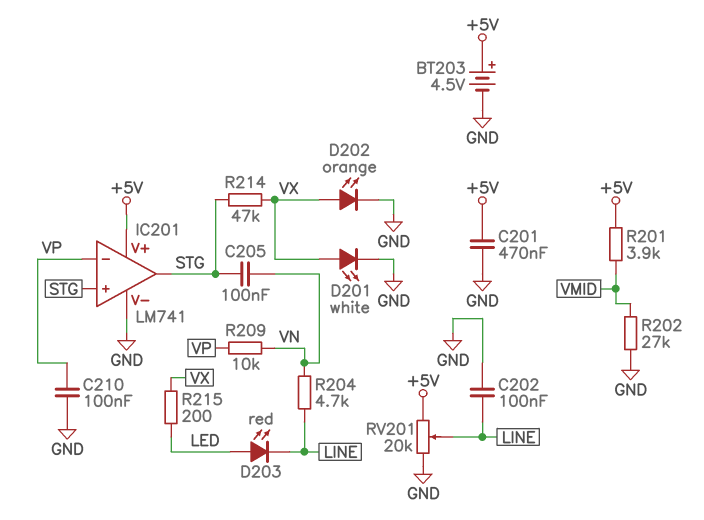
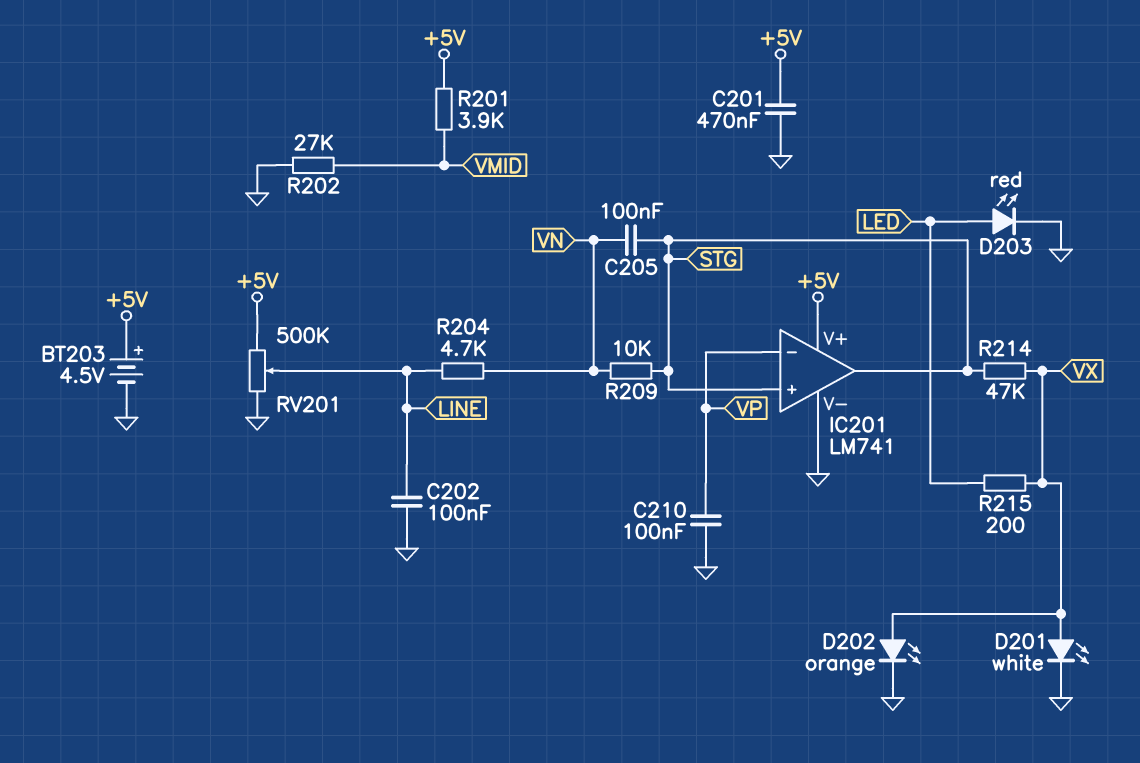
D203: LED red (A LED, K LINE) -> LED red (A LED, K GND)
R209: 10k (VN, VP) -> 10k (STG, VN)
RV201: 20k (+5V, GND, wiper LINE) -> 500k (+5V, GND, wiper LINE)

